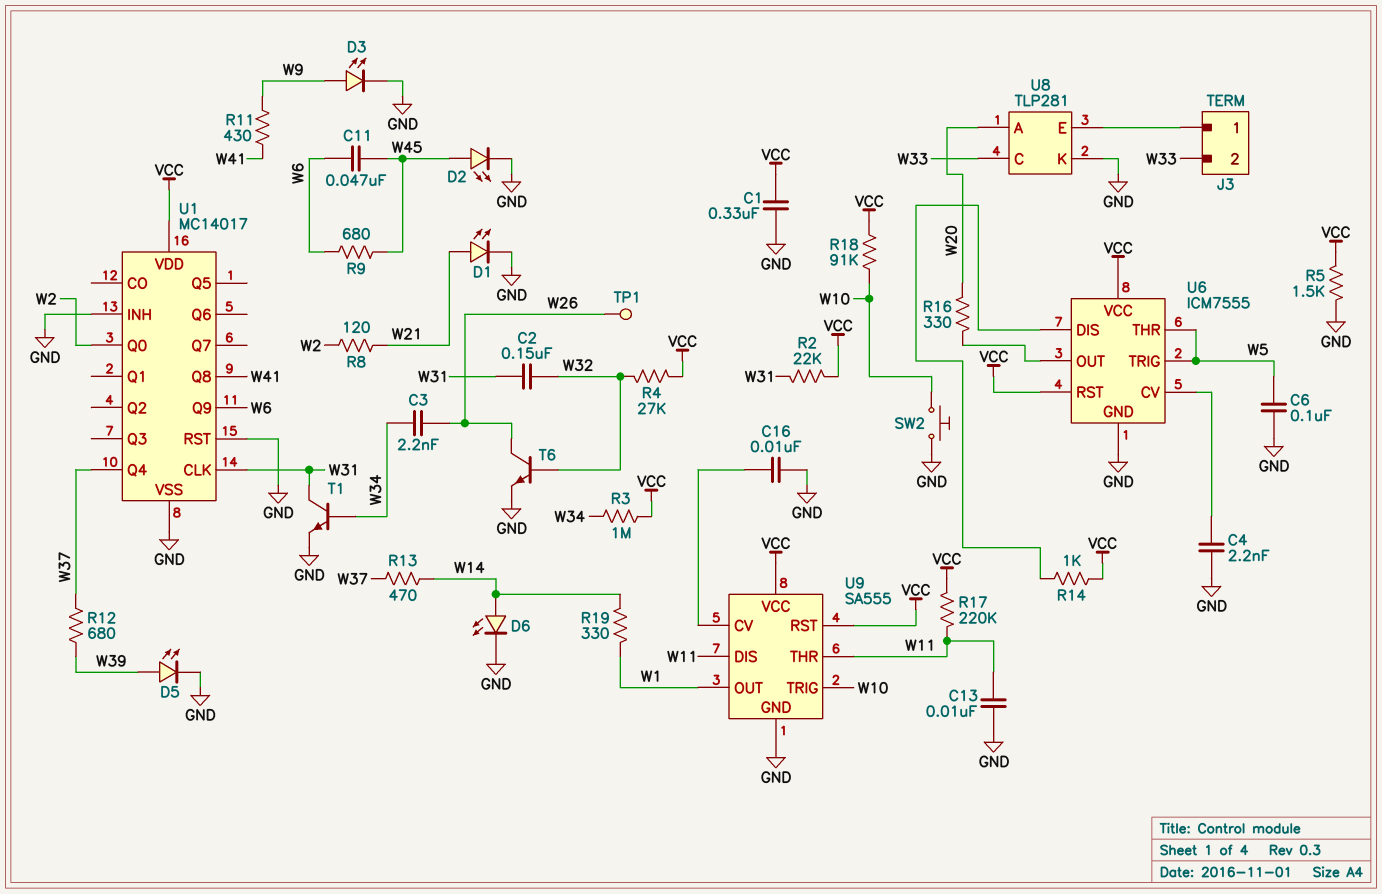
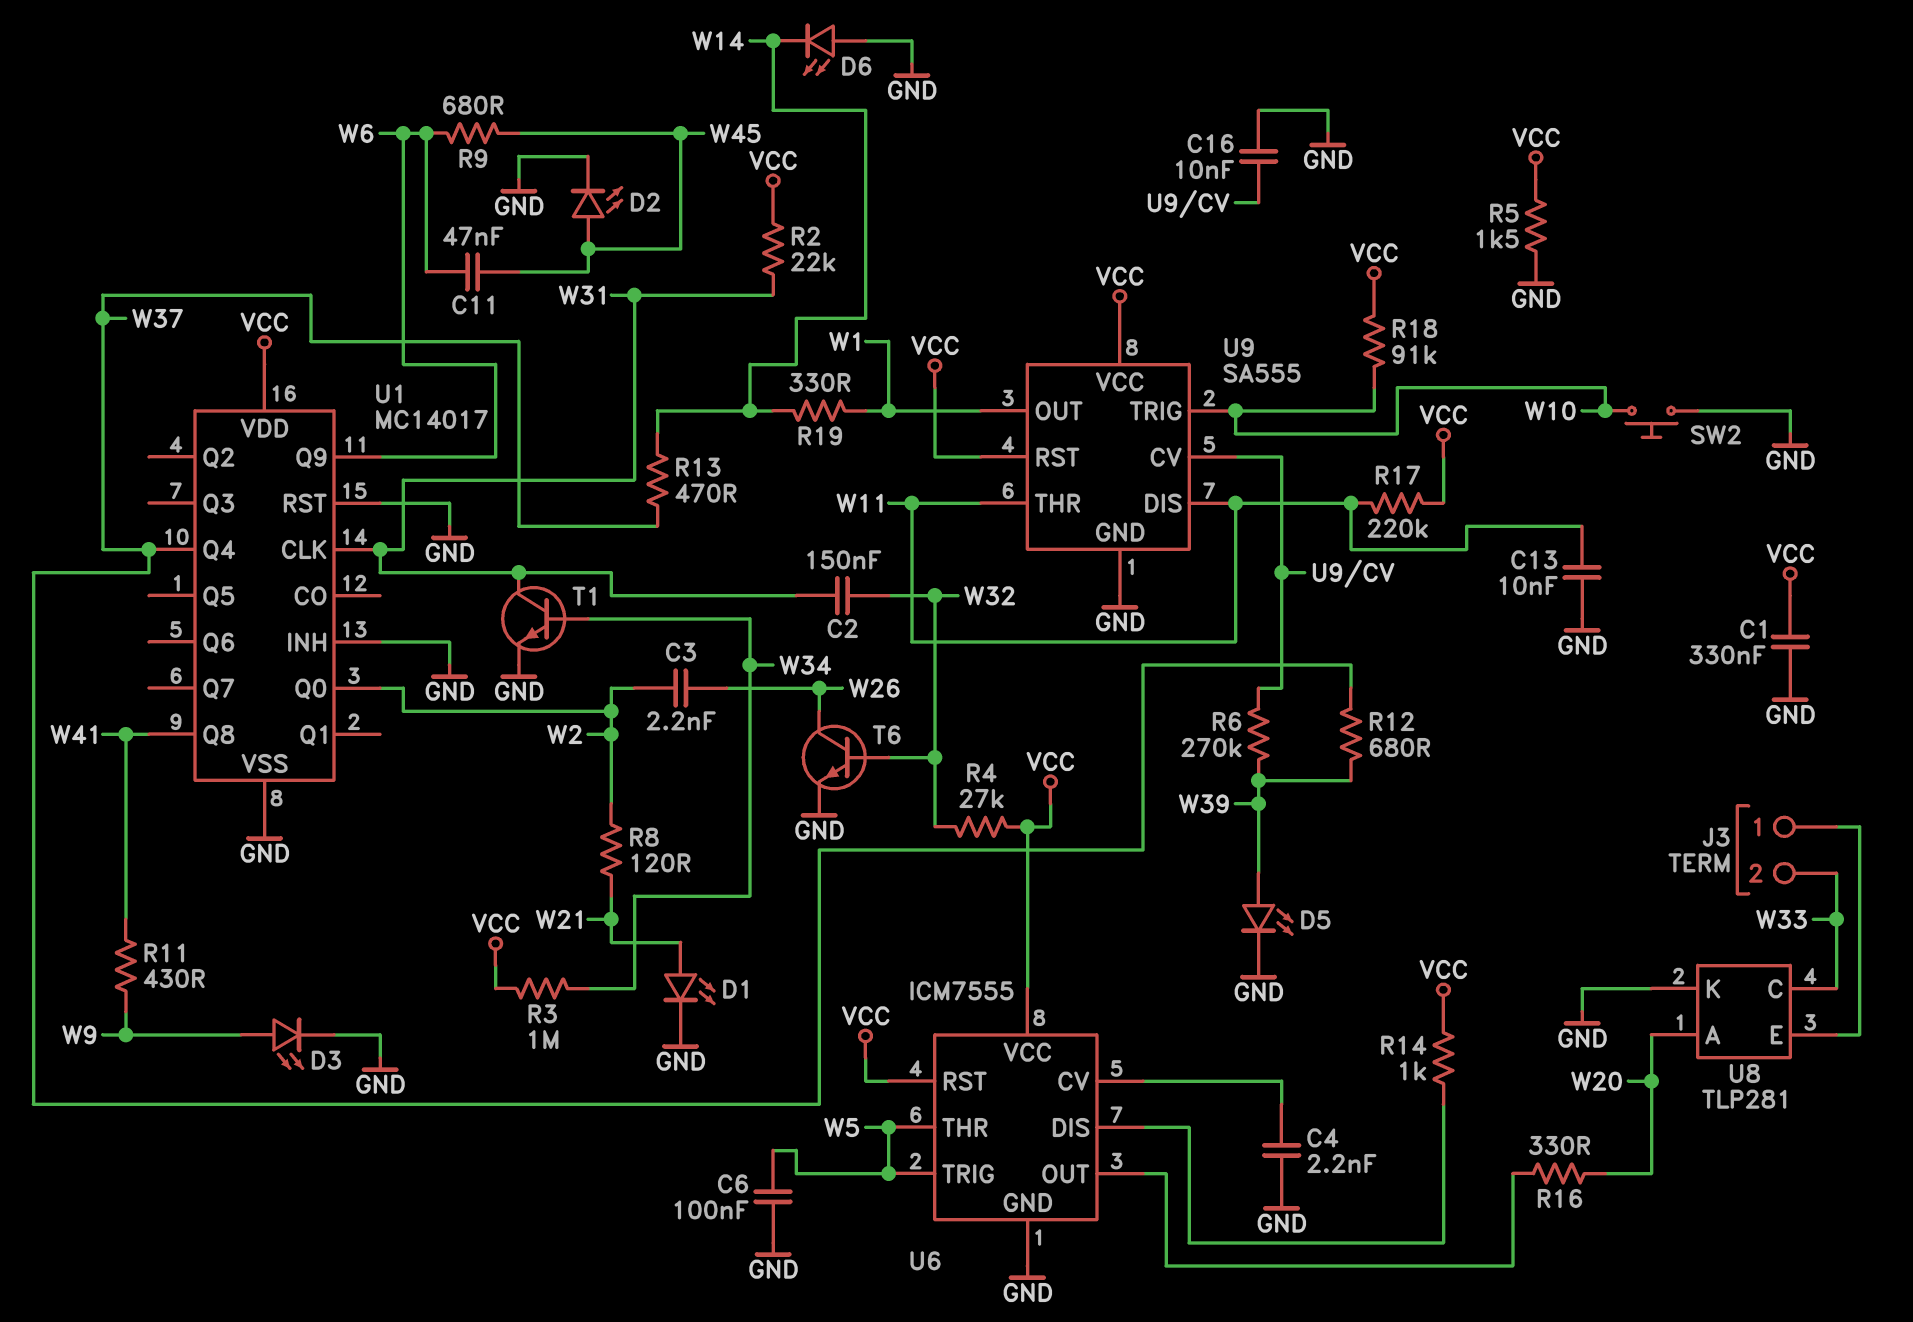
C3: 2.2nF (W26, W34) -> 2.2nF (W2, W26)
D6: LED (A W14, K GND) -> LED (A GND, K W14)
R6: none -> 270k (U9/CV, W39)
TP1: test point (W26) -> none

